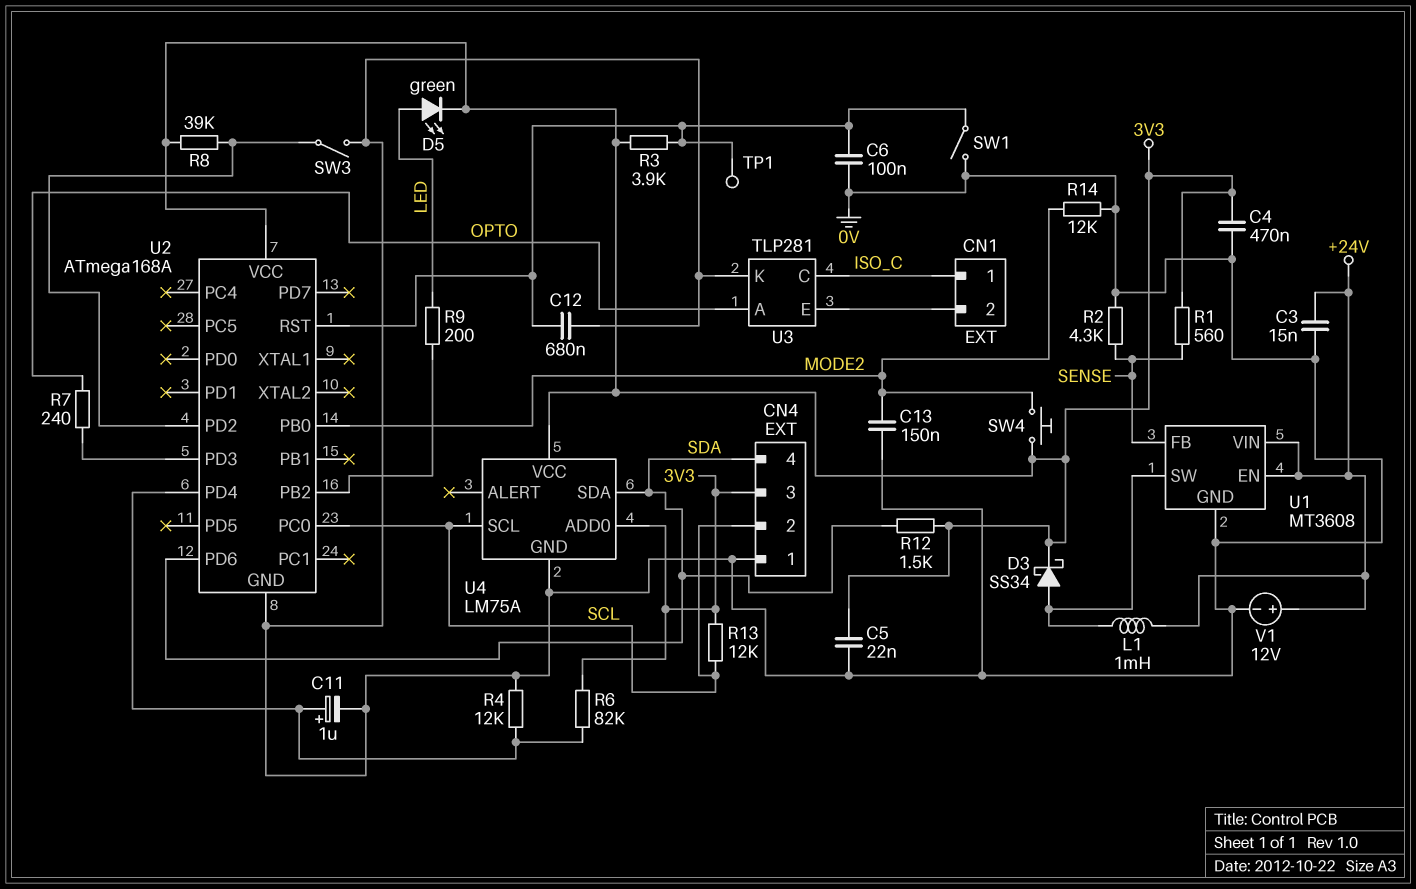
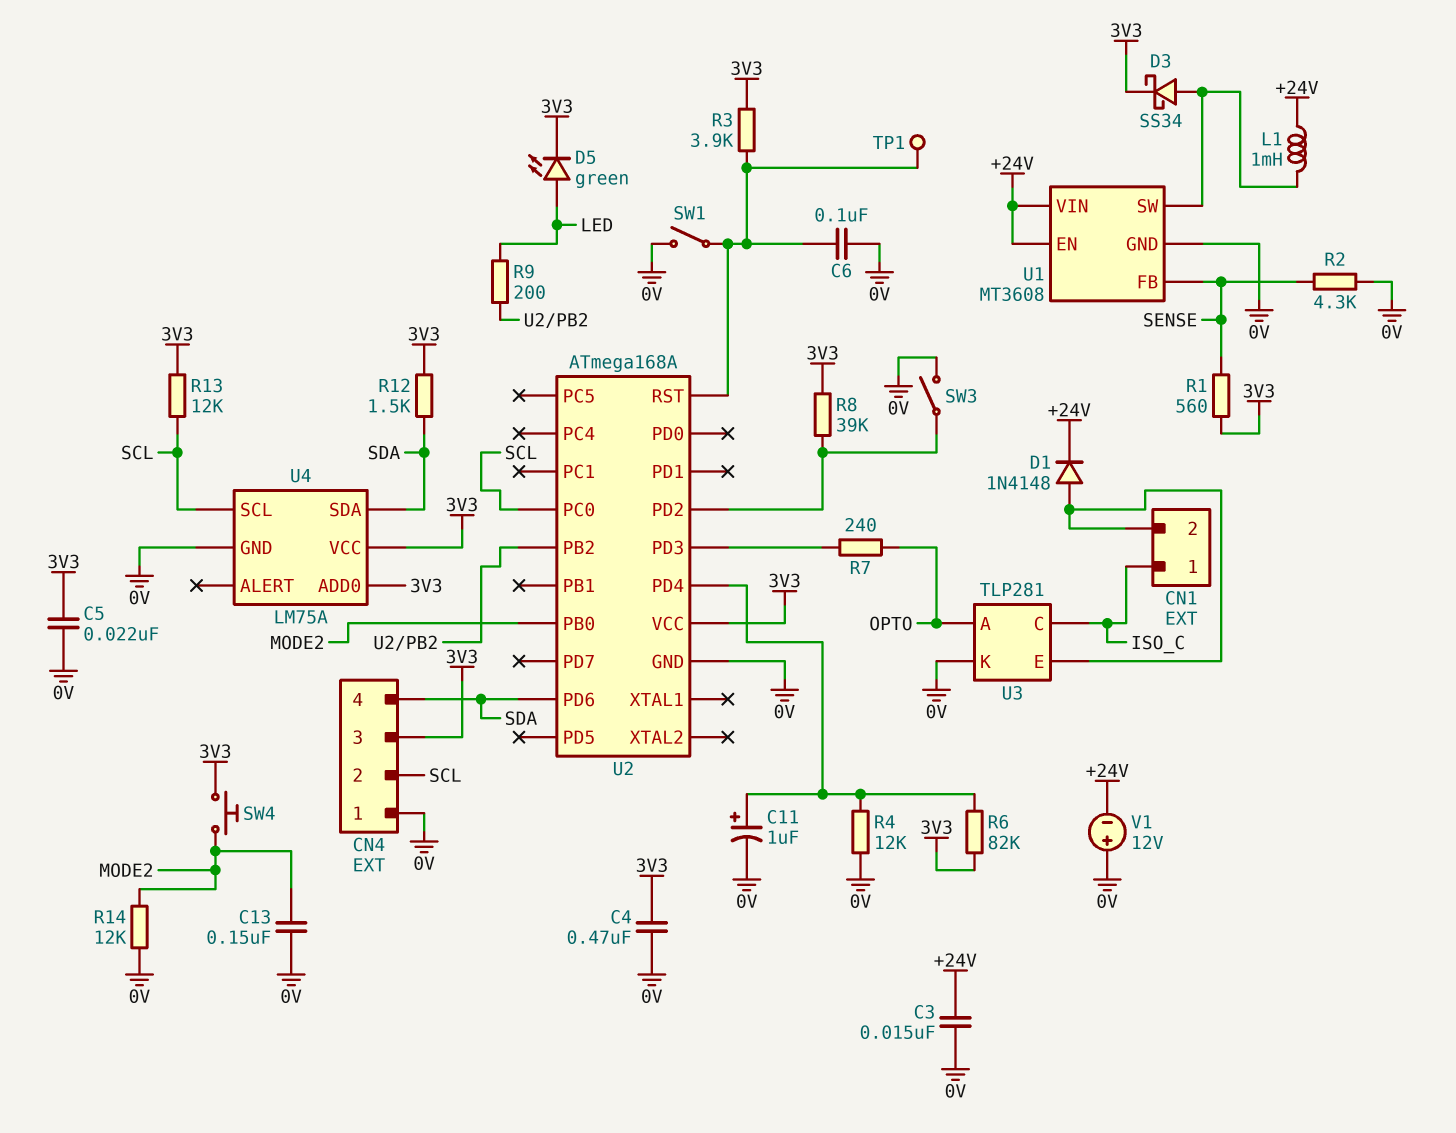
C12: 680nF (0V, U2/RST) -> none
D1: none -> diode 1N4148 (A CN1/2, K +24V)
V1: 12V (plus +24V, minus 0V) -> 12V (plus 0V, minus +24V)

